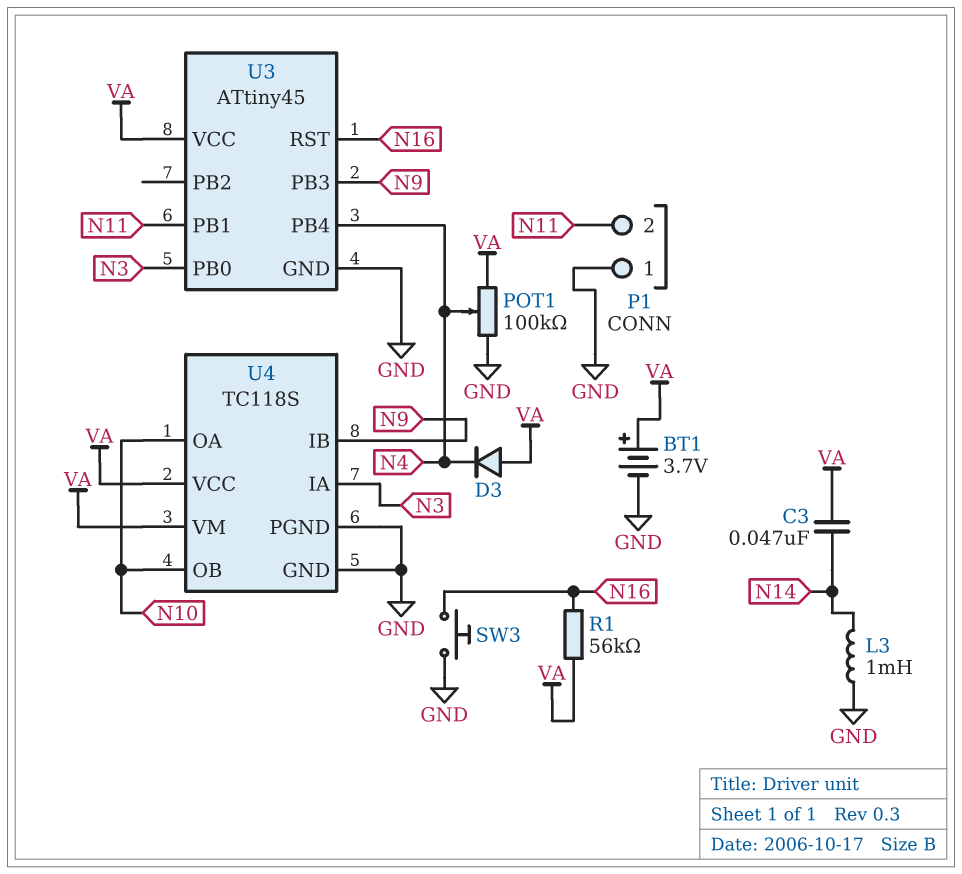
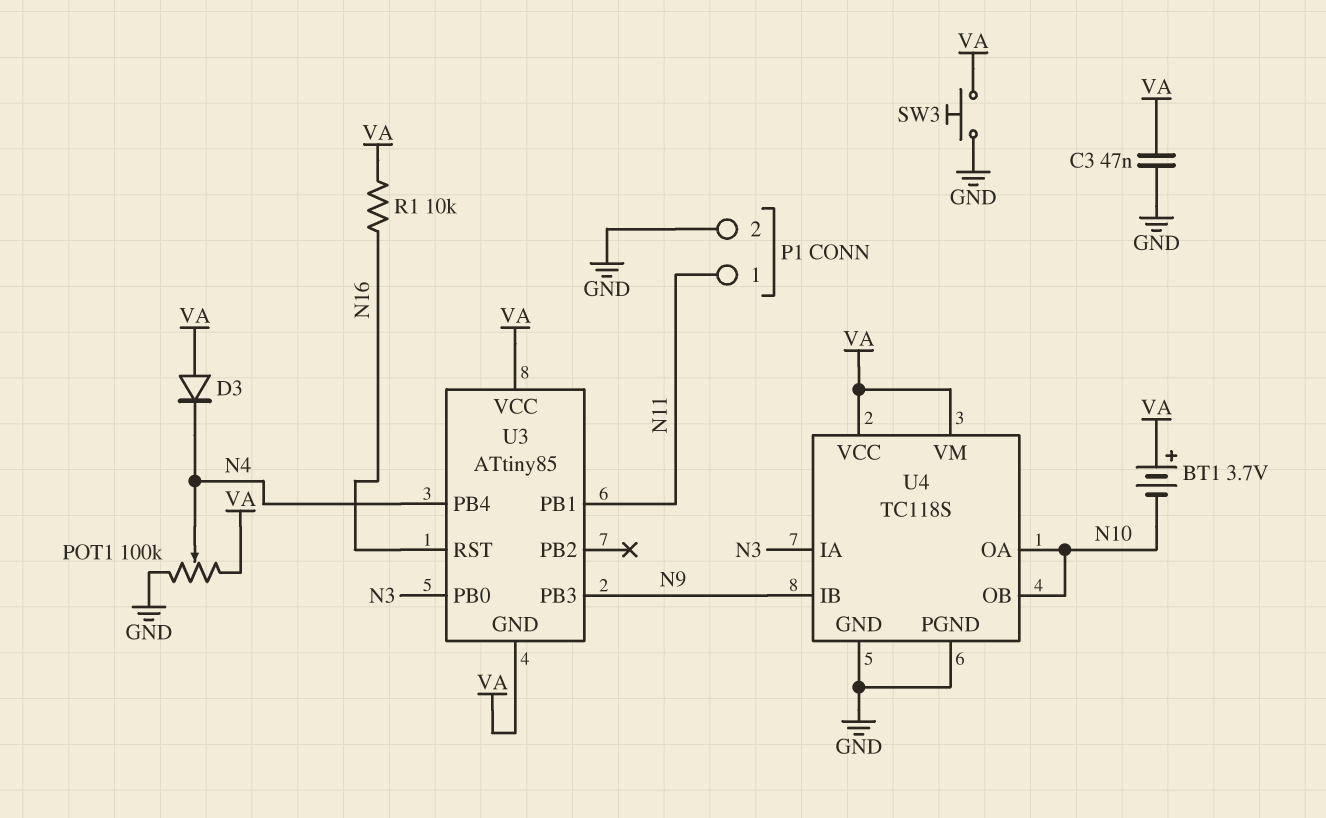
BT1: 3.7V (plus VA, minus GND) -> 3.7V (plus VA, minus N10)
C3: 47nF (N14, VA) -> 47nF (GND, VA)
L3: 1mH (GND, N14) -> none
P1 pin 1: GND -> N11
P1 pin 2: N11 -> GND
R1: 56k (N16, VA) -> 10k (N16, VA)
SW3: button (GND, N16) -> button (GND, VA)
U3: ATtiny45 -> ATtiny85
U3 pin GND: GND -> VA

